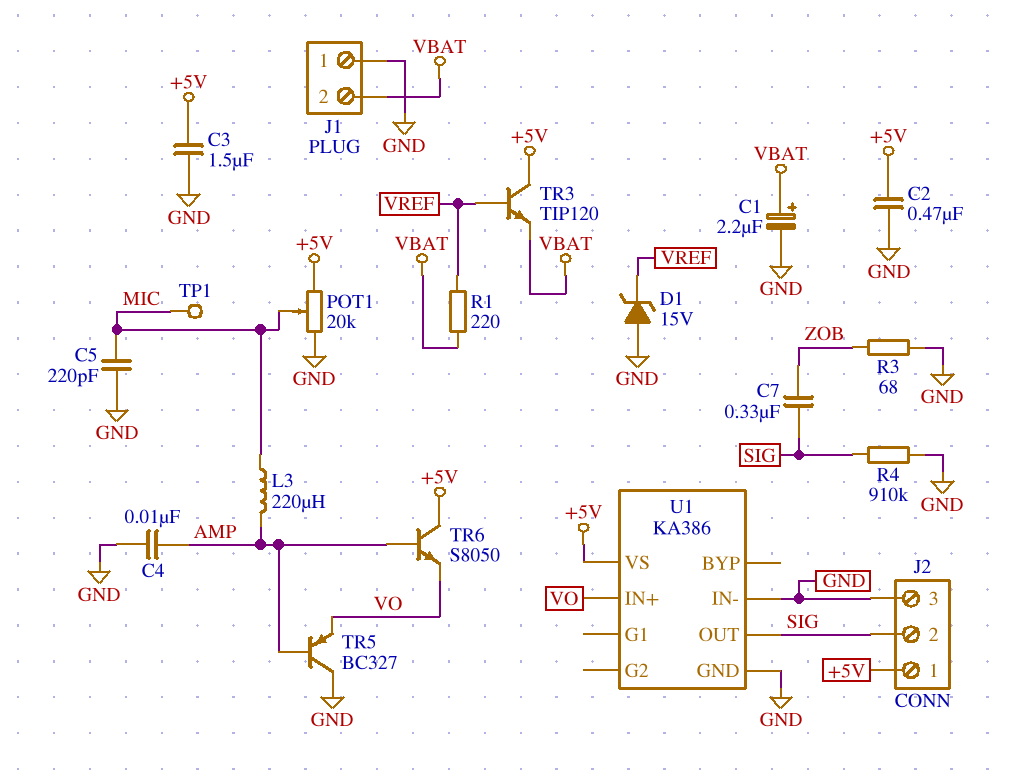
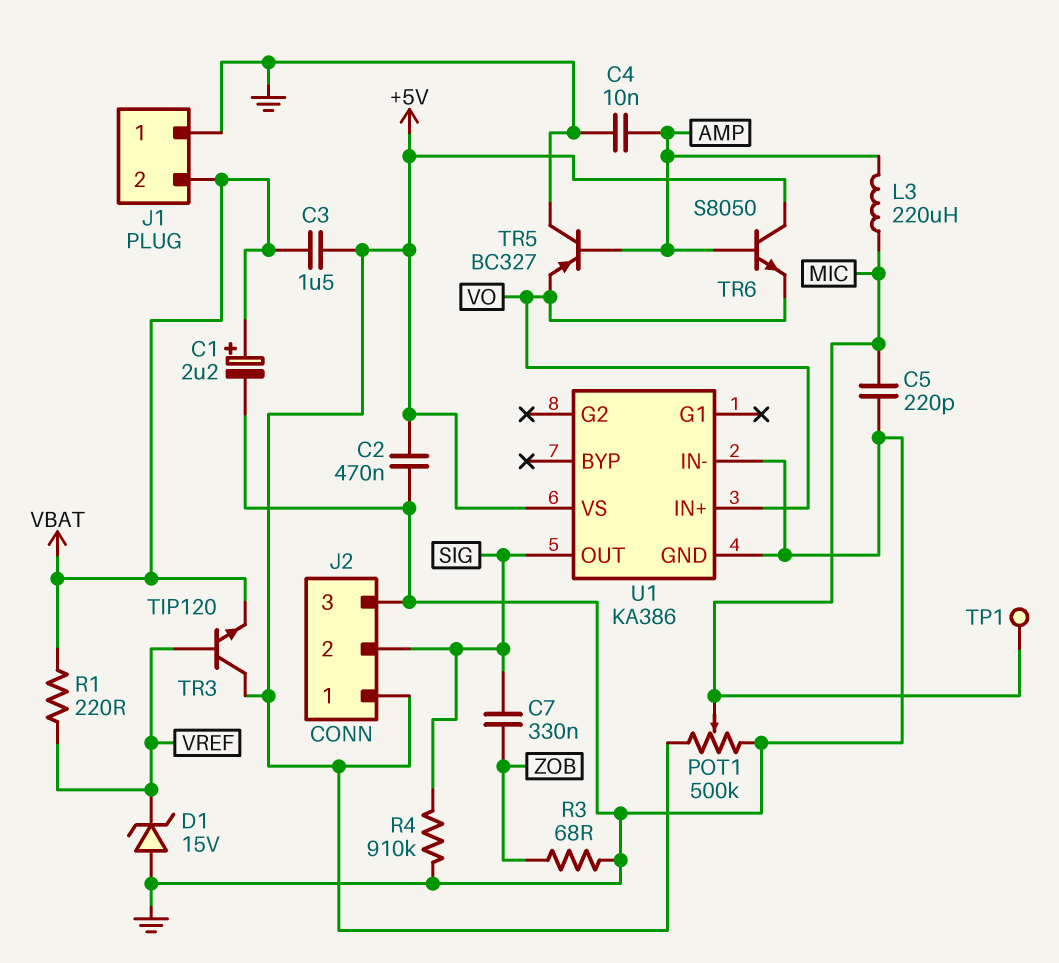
C3: 1.5uF (+5V, GND) -> 1.5uF (+5V, VBAT)
POT1: 20k (+5V, GND, wiper MIC) -> 500k (+5V, GND, wiper MIC)

